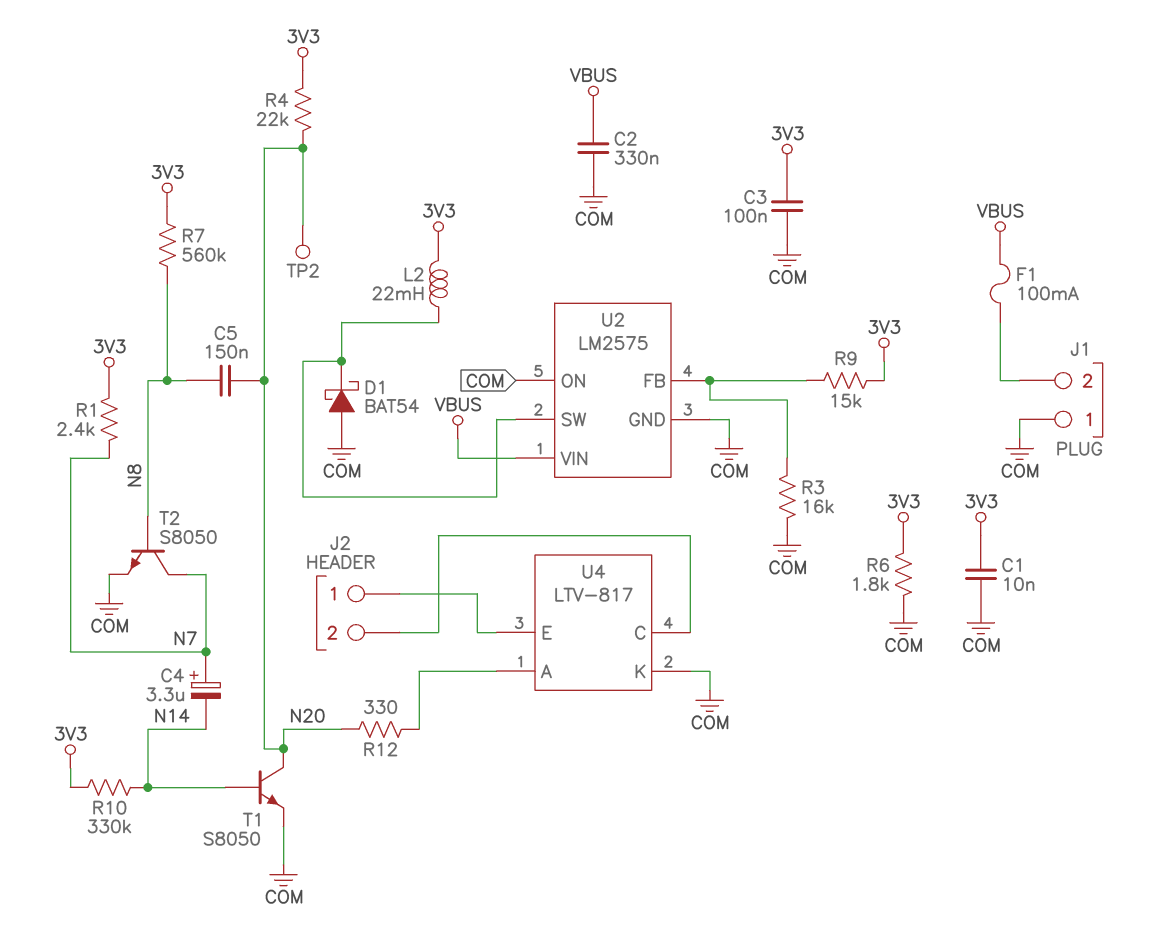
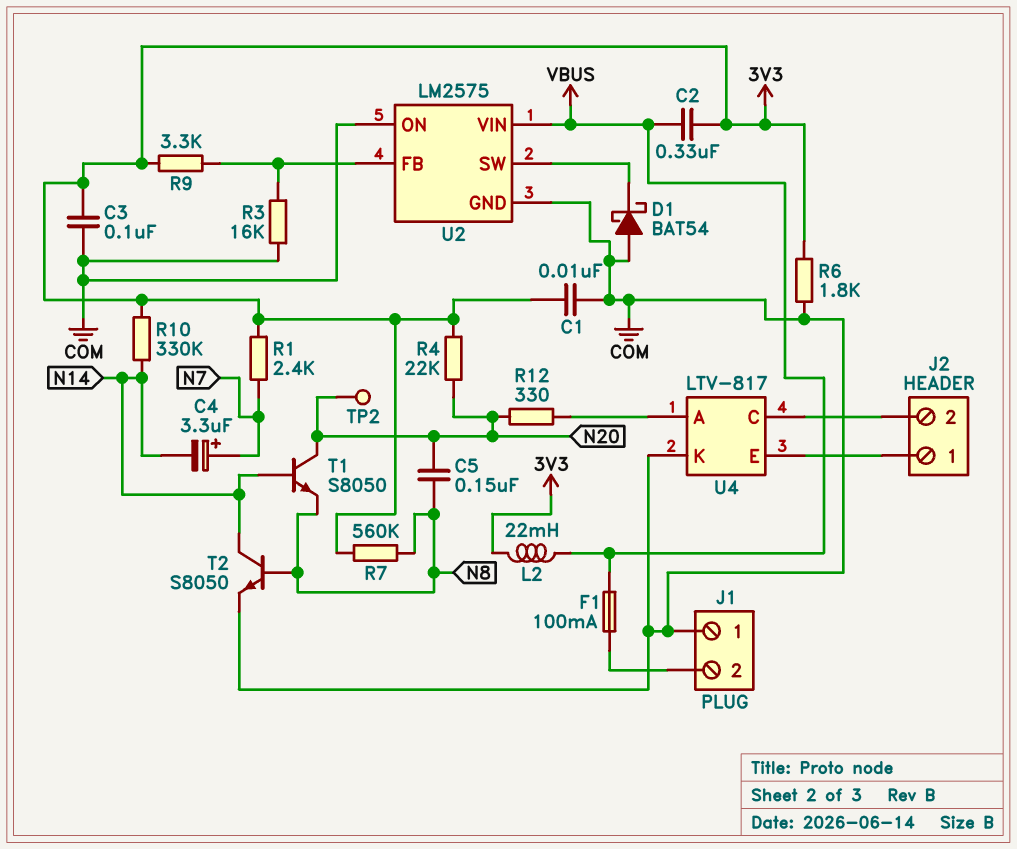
C2: 330nF (COM, VBUS) -> 330nF (3V3, VBUS)
L2: 22mH (3V3, U2/SW) -> 22mH (3V3, VBUS)
R9: 15k (3V3, U2/FB) -> 3.3k (3V3, U2/FB)
T1: NPN S8050 (B N14, C N20, E COM) -> NPN S8050 (B N14, C N20, E N8)
T2: NPN S8050 (B N8, C N7, E COM) -> NPN S8050 (B N8, C N14, E COM)

